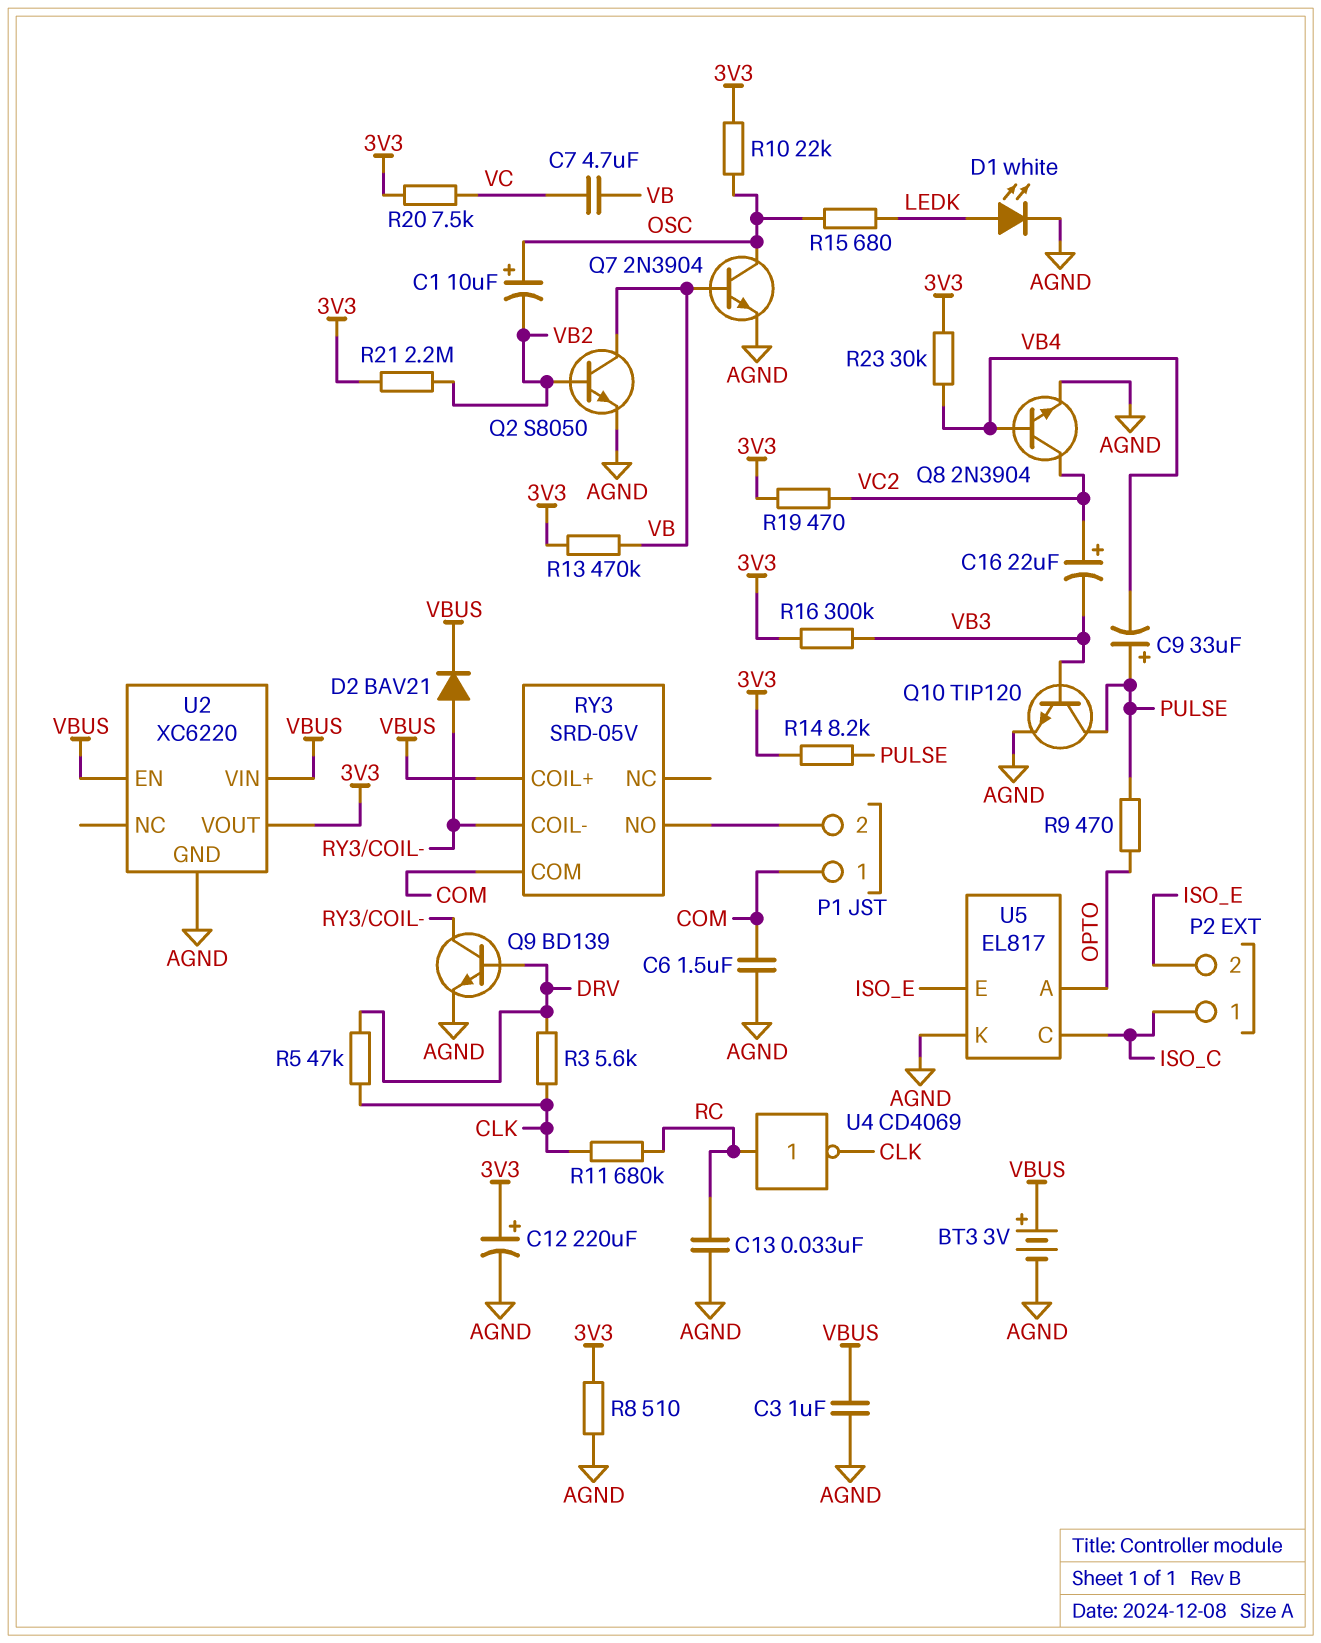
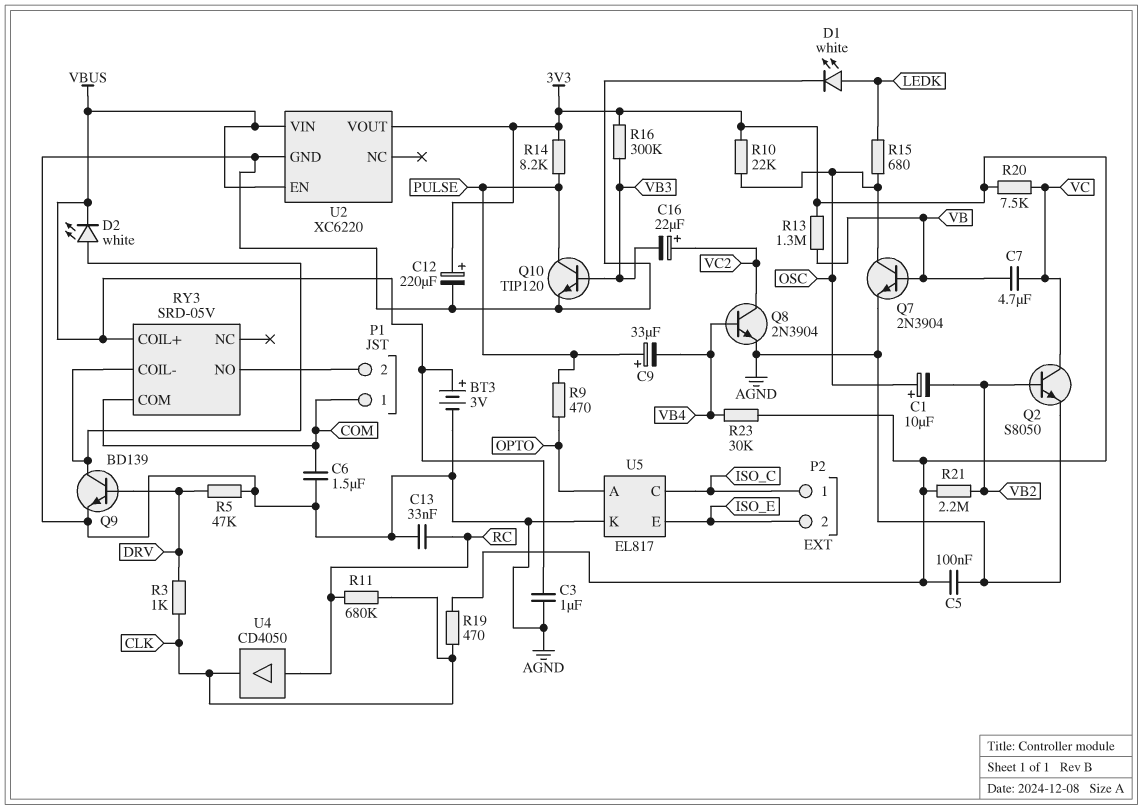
C5: none -> 100nF (3V3, AGND)
D2: diode BAV21 (A RY3/COIL-, K VBUS) -> LED white (A RY3/COIL-, K VBUS)
Q2: NPN S8050 (B VB2, C VB, E AGND) -> NPN S8050 (B VB2, C VC, E AGND)
R3: 5.6k (CLK, DRV) -> 1k (CLK, DRV)
R5: 47k (CLK, DRV) -> 47k (AGND, DRV)
R8: 510 (3V3, AGND) -> none
R13: 470k (3V3, VB) -> 1.3M (3V3, VB)
R19: 470 (3V3, VC2) -> 470 (3V3, CLK)
U4: NOT CD4069 (in RC, out CLK) -> buffer CD4050 (in RC, out CLK)

